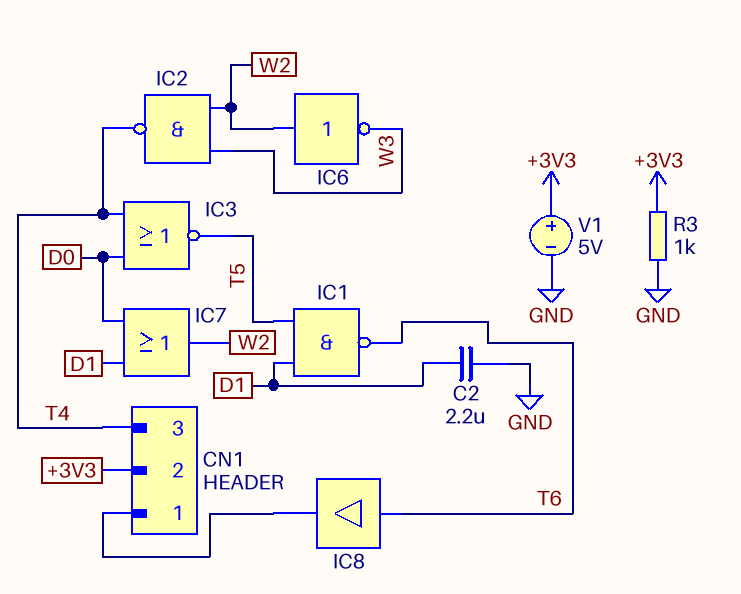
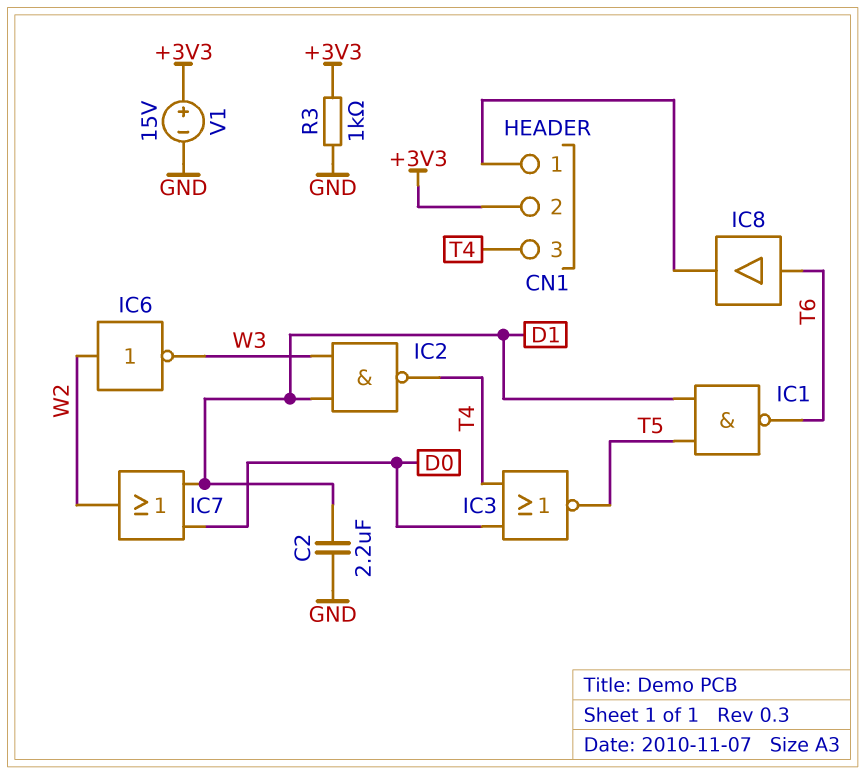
IC2: NAND (in W2, in W3, out T4) -> NAND (in D1, in W3, out T4)
V1: 5V (plus +3V3, minus GND) -> 15V (plus +3V3, minus GND)

